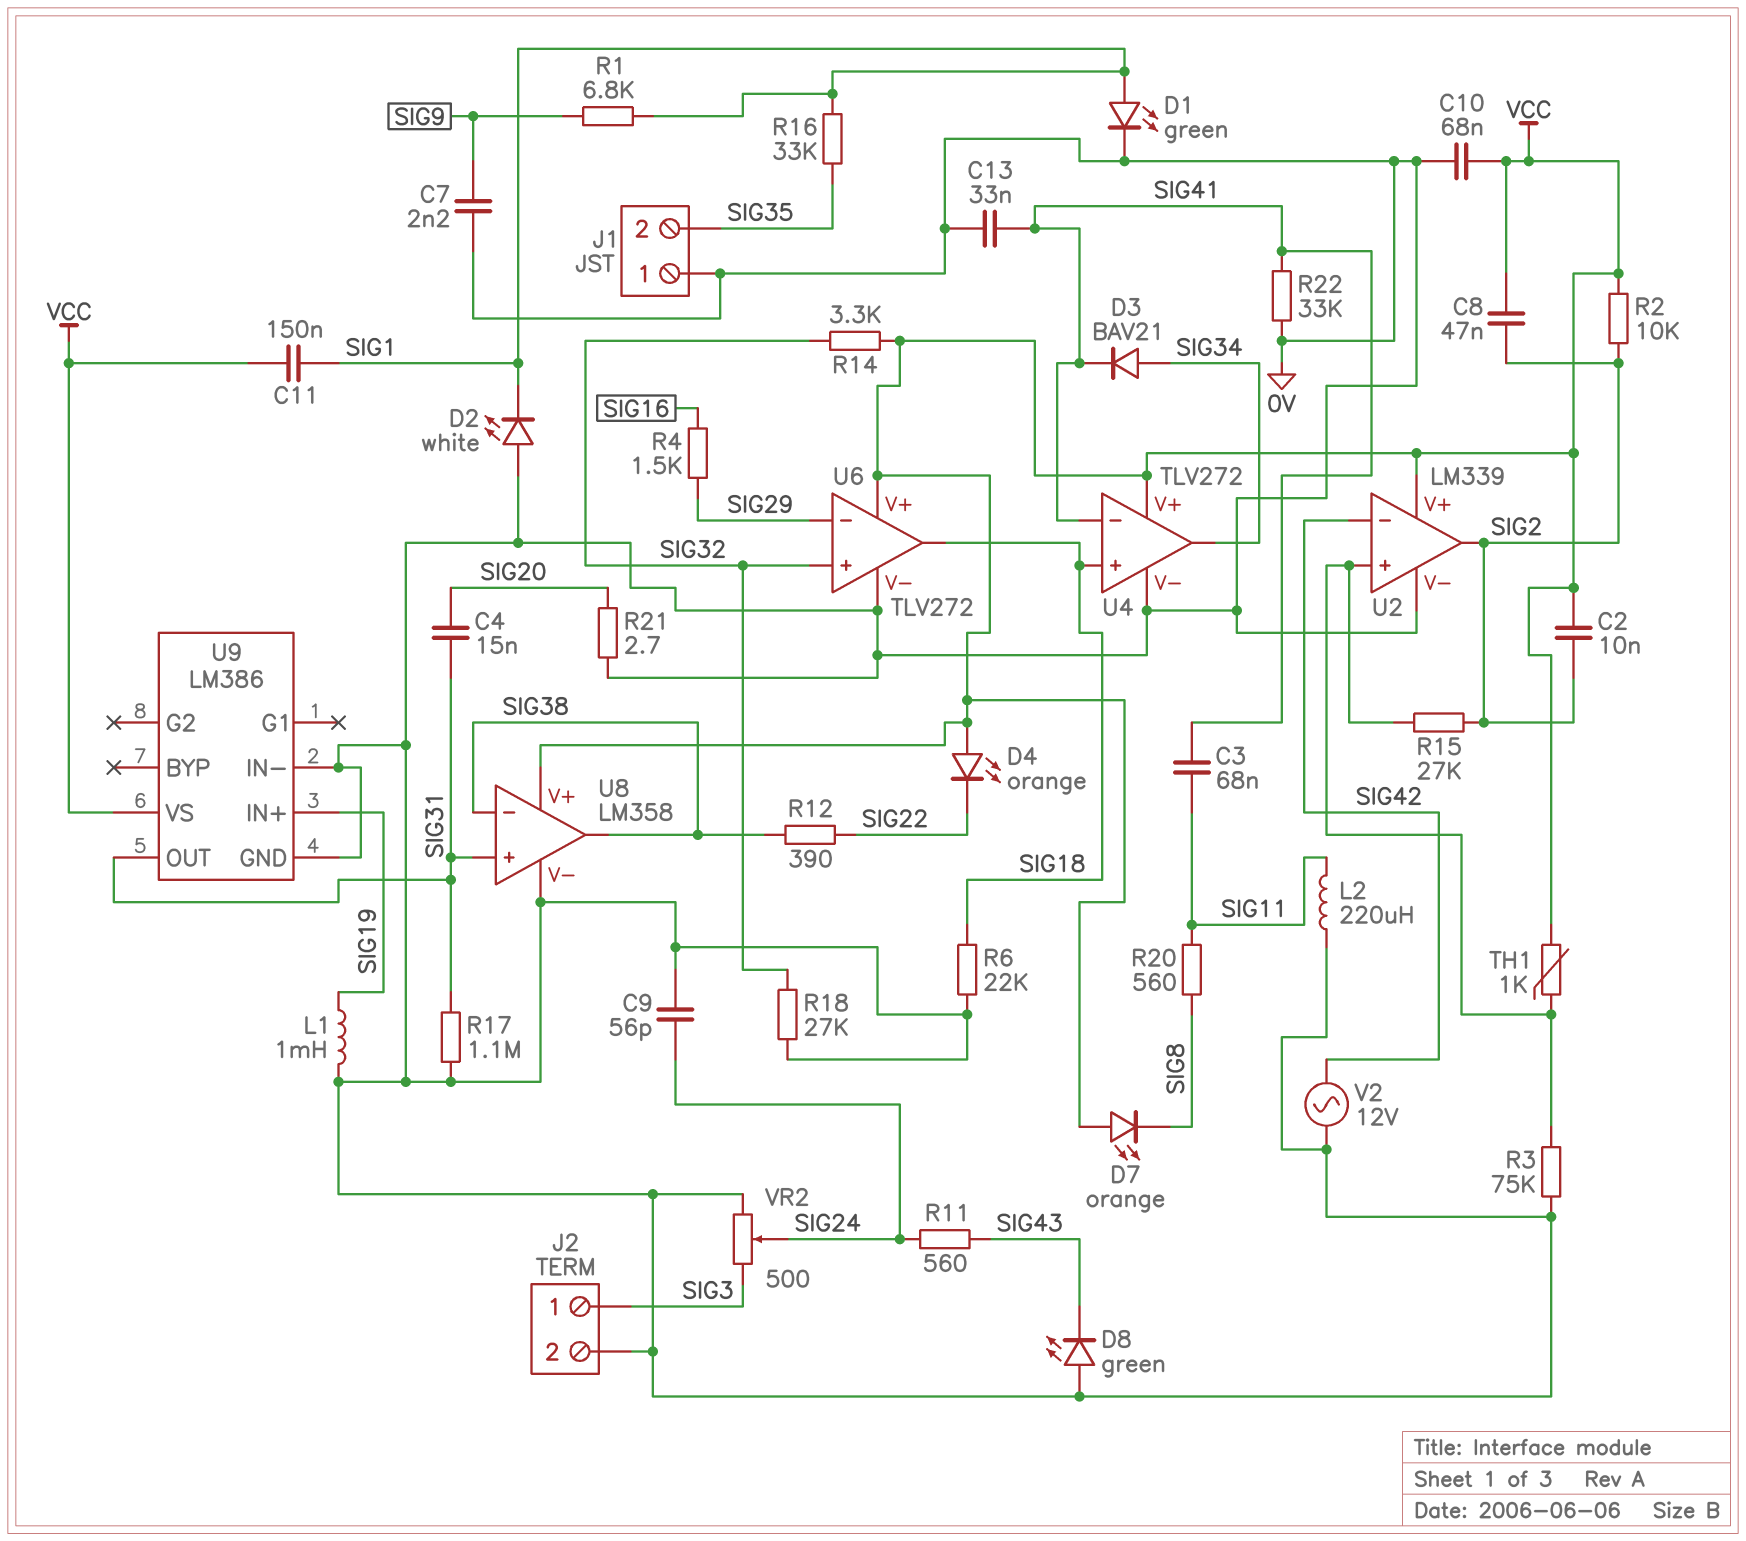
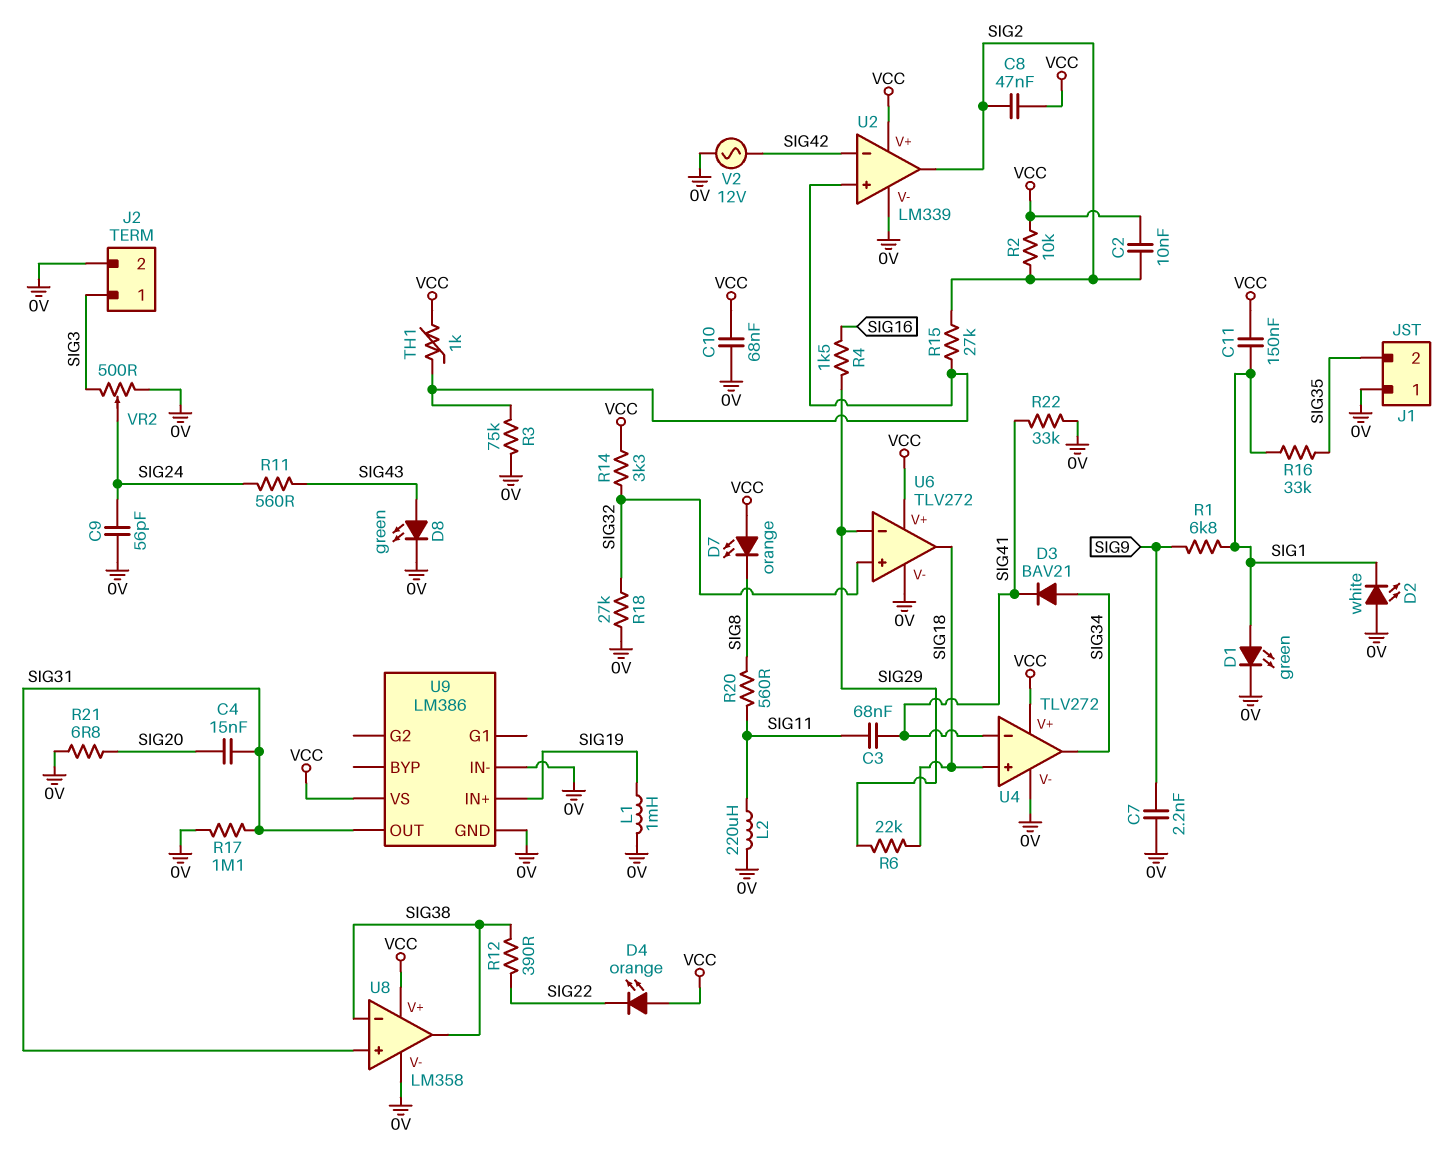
C13: 33nF (0V, SIG41) -> none
D8: LED green (A 0V, K SIG43) -> LED green (A SIG43, K 0V)
R6: 22k (0V, SIG18) -> 22k (SIG18, SIG29)
R21: 2.7 (0V, SIG20) -> 6.8 (0V, SIG20)

